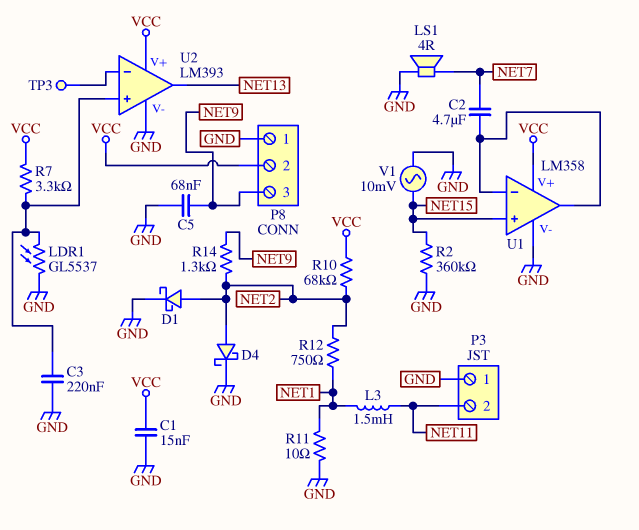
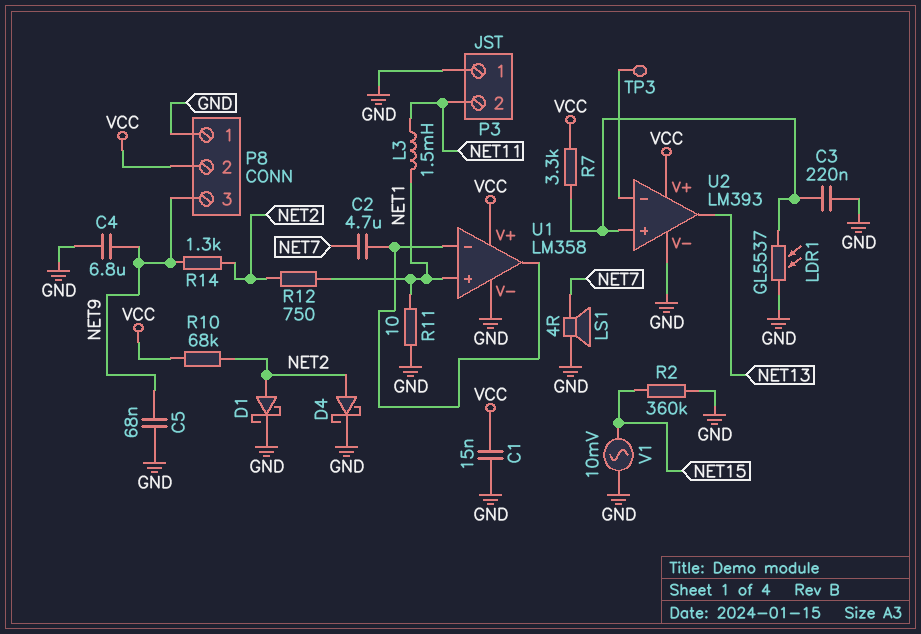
C4: none -> 6.8uF (GND, NET9)
U1 pin in+: NET15 -> NET1

